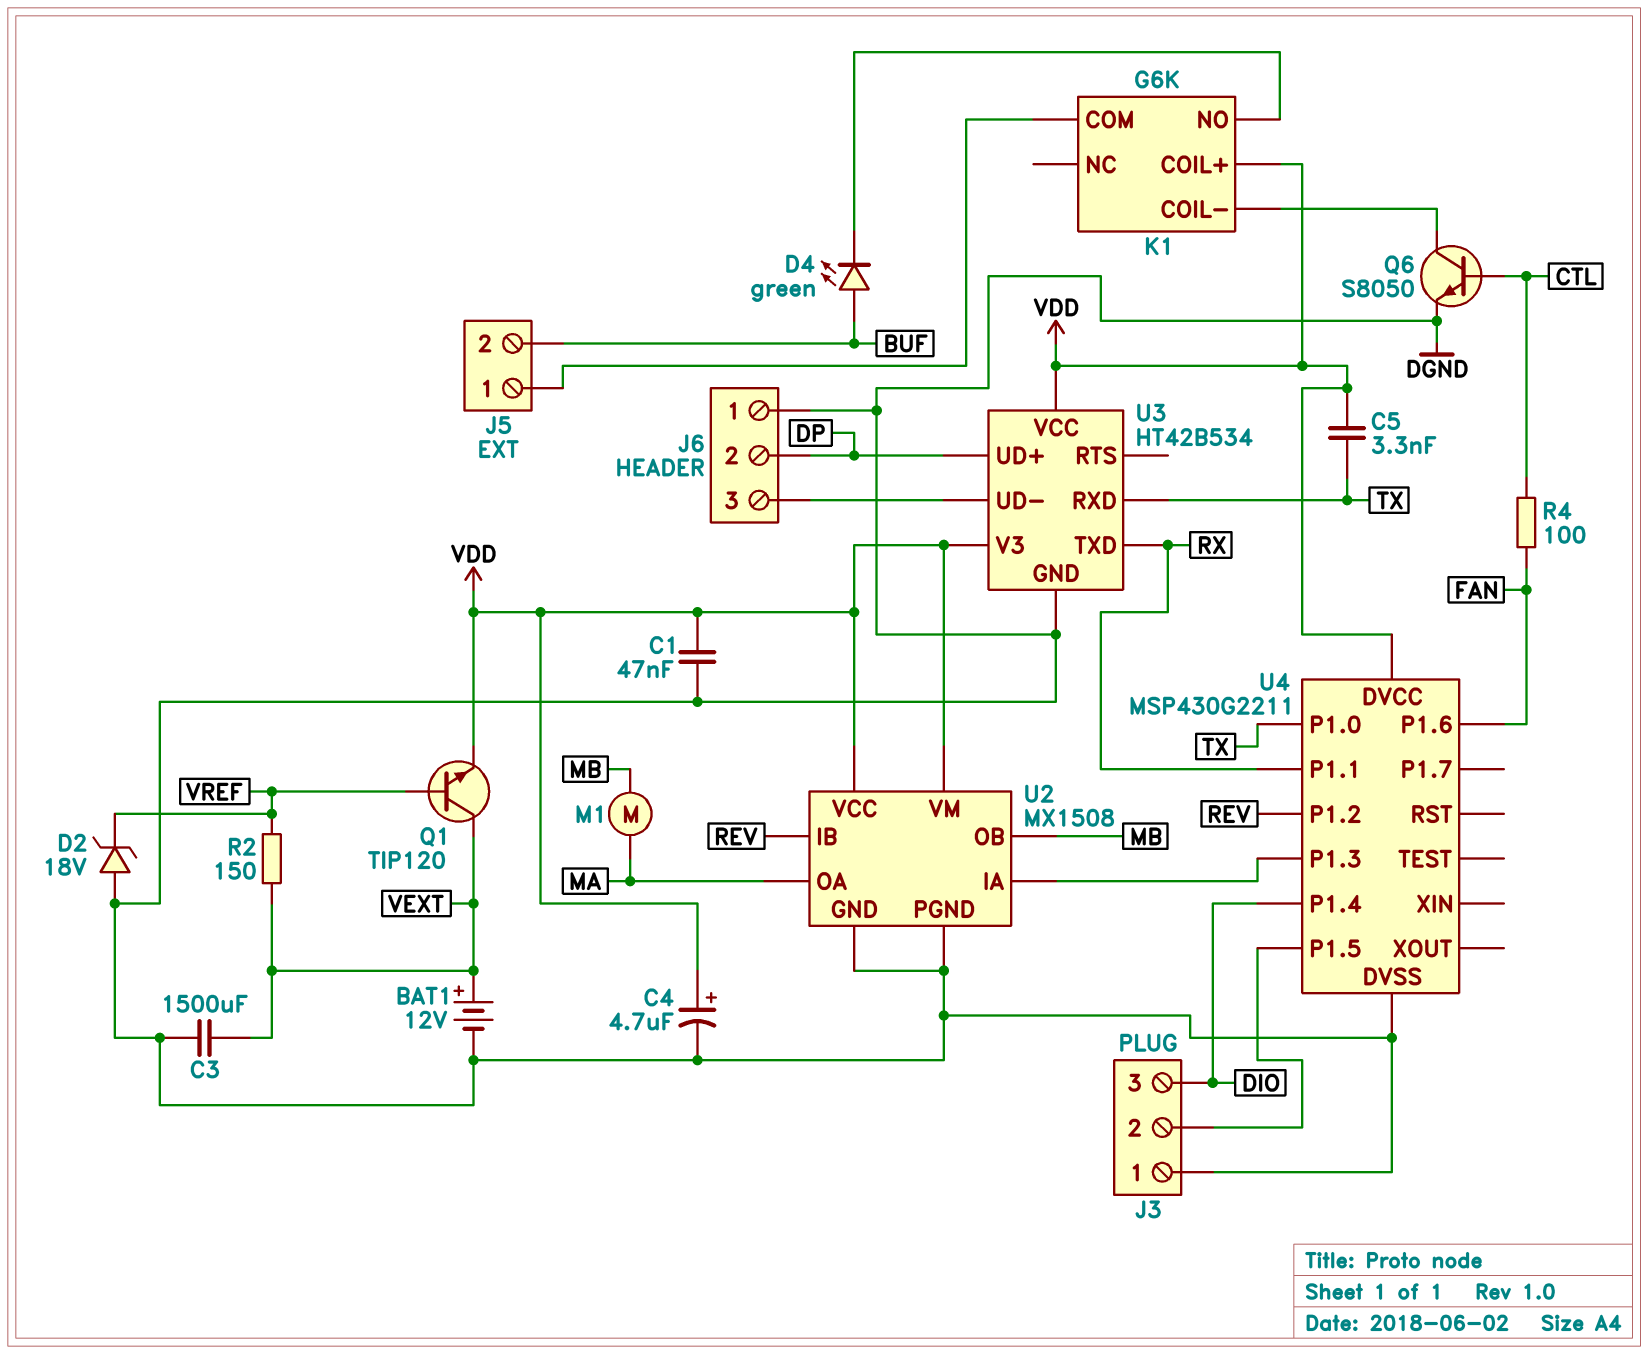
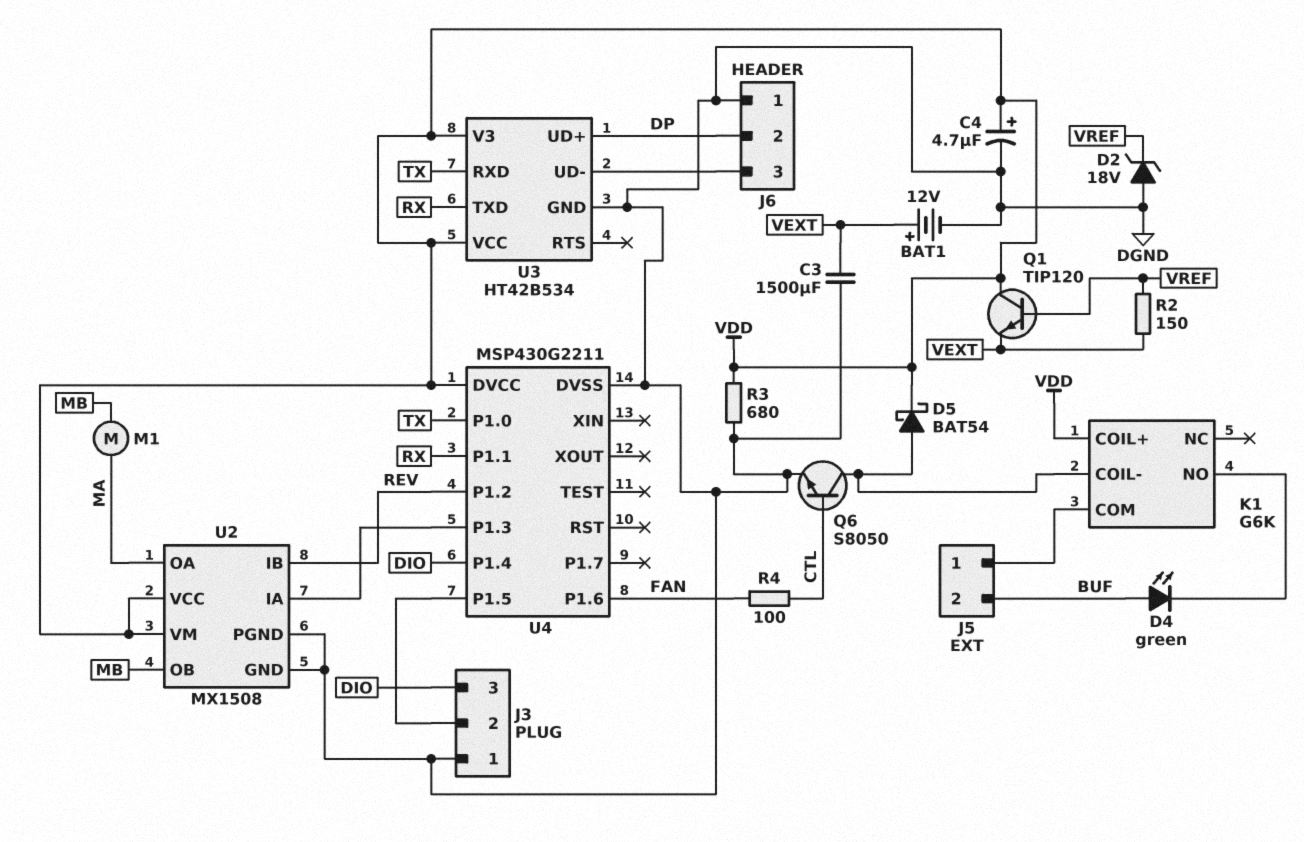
C1: 47nF (DGND, VDD) -> none
C5: 3.3nF (TX, VDD) -> none
D5: none -> schottky BAT54 (A K1/COIL-, K VDD)
Q1: NPN TIP120 (B VREF, C VEXT, E VDD) -> NPN TIP120 (B VREF, C VDD, E VEXT)
R3: none -> 680 (DGND, VDD)

